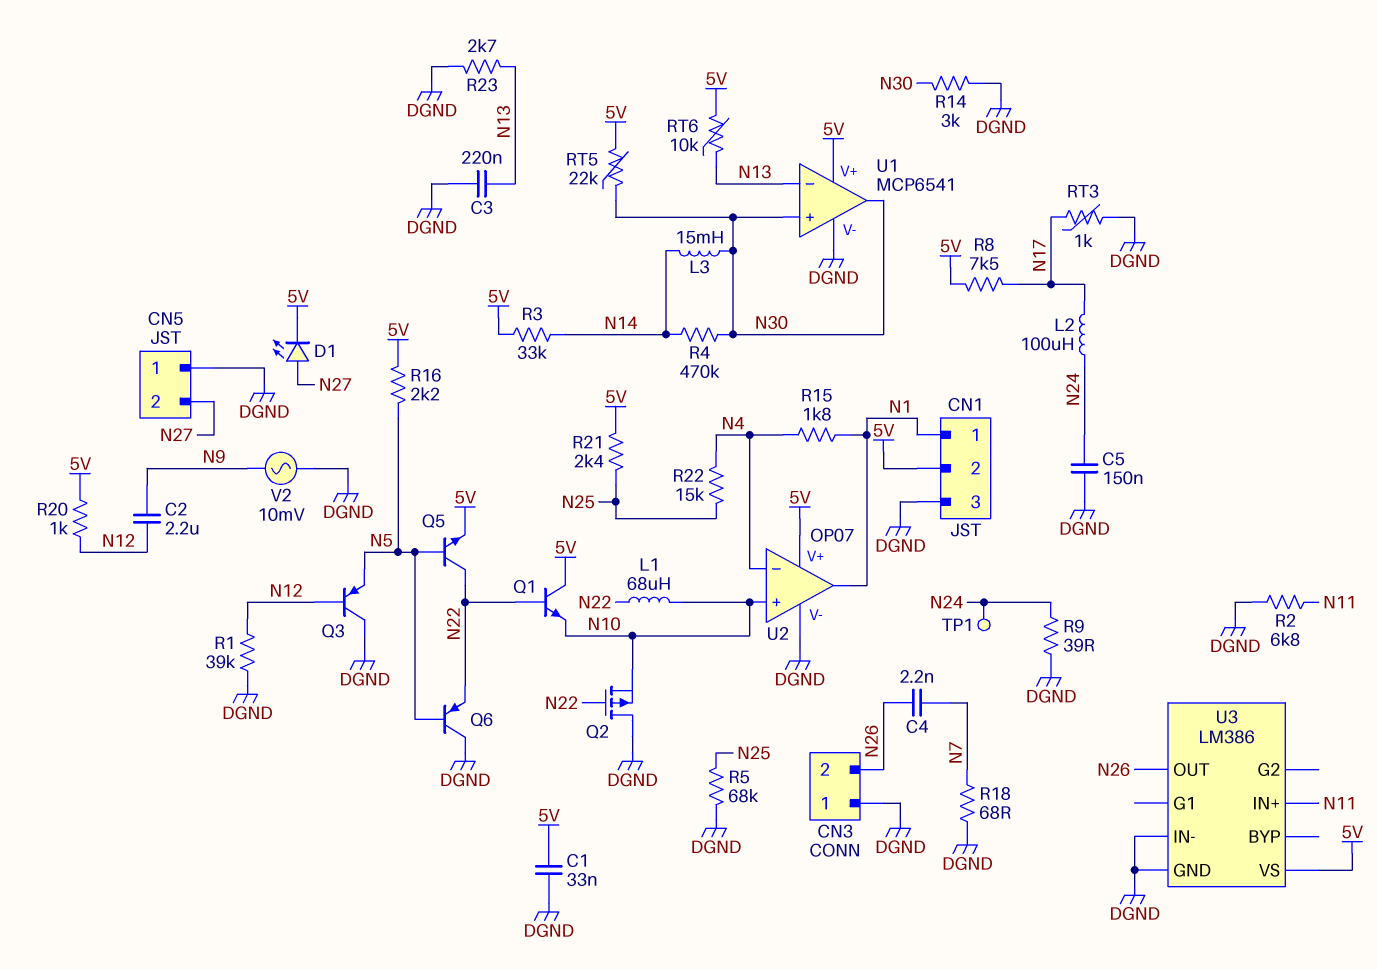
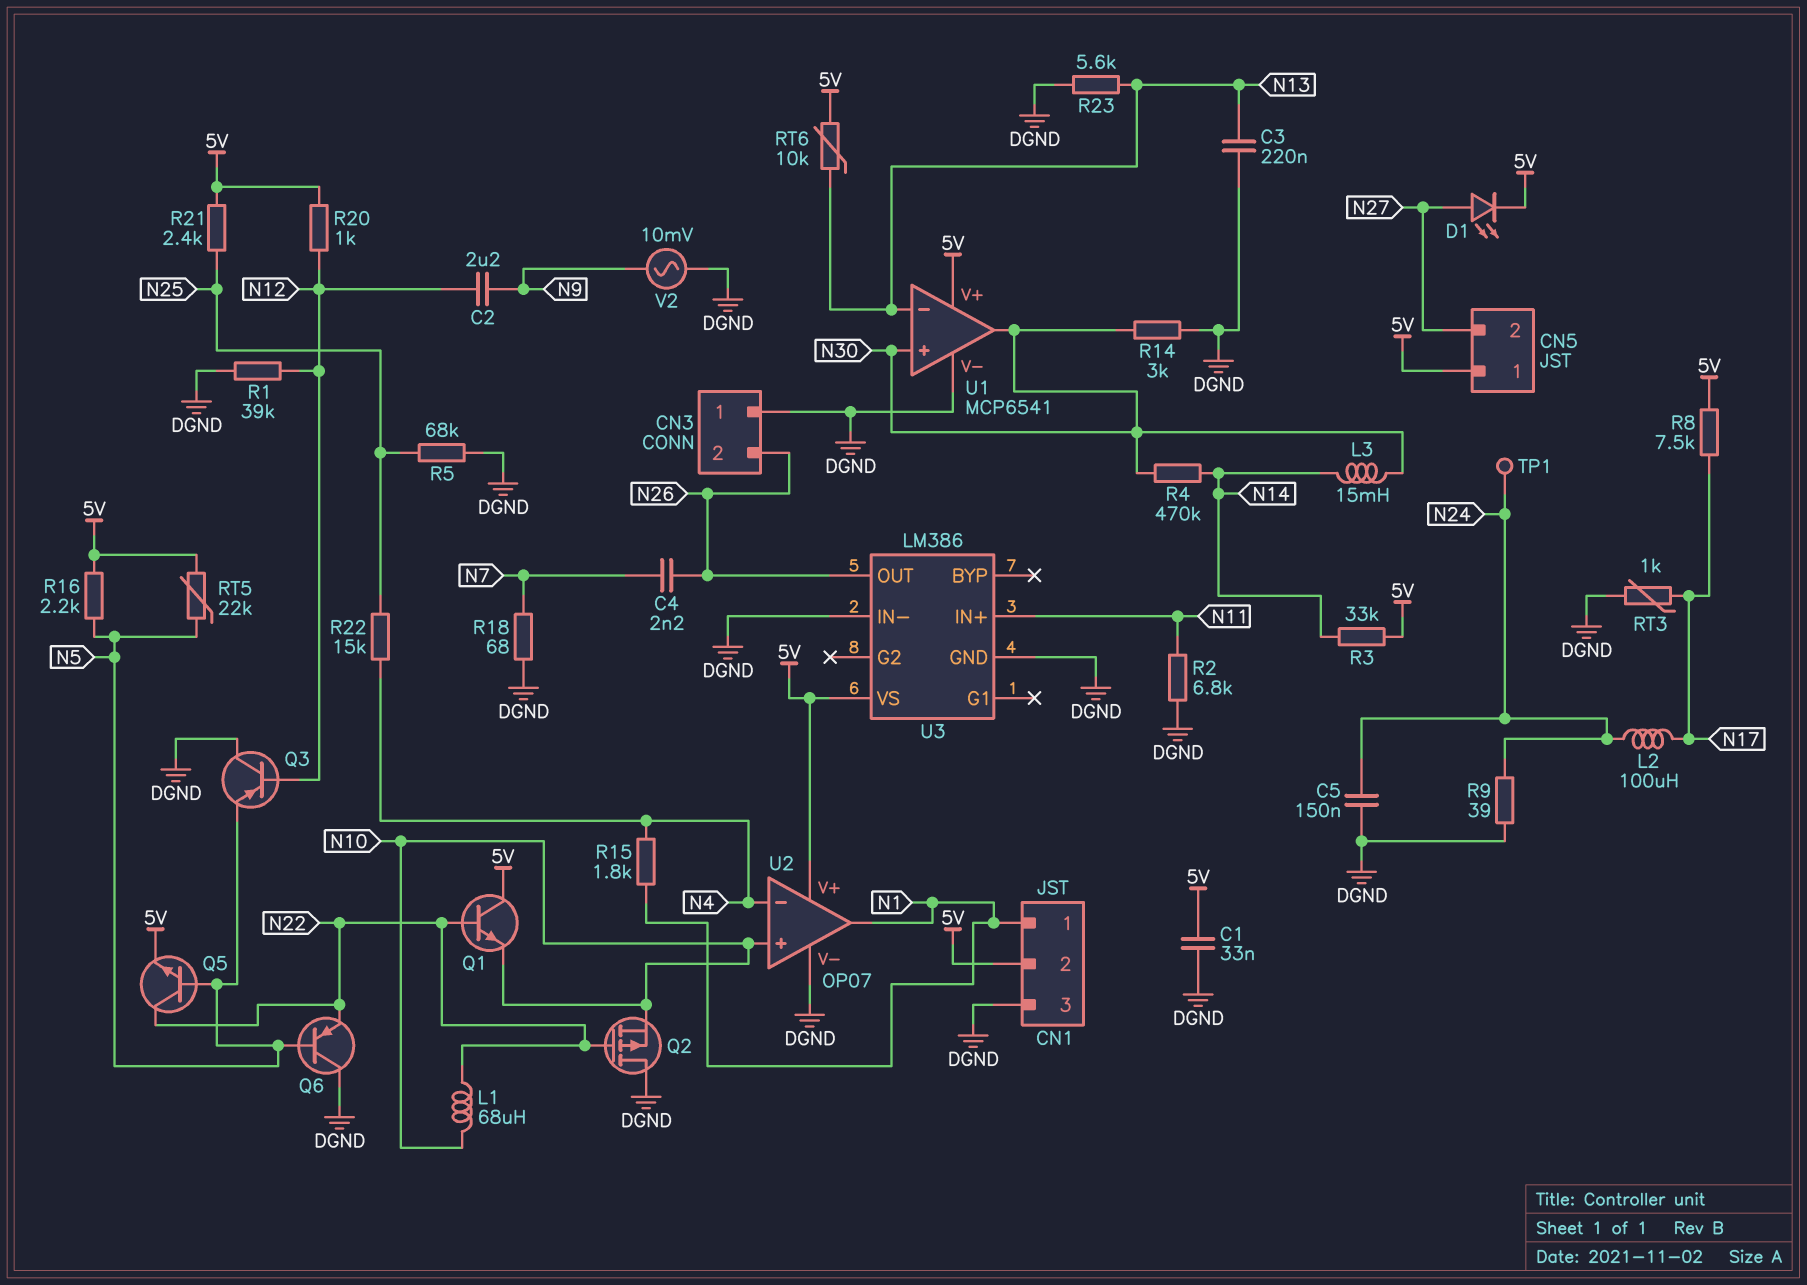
CN5 pin 1: DGND -> 5V
R23: 2.7k (DGND, N13) -> 5.6k (DGND, N13)
RT5: 22k (5V, N30) -> 22k (5V, N5)

